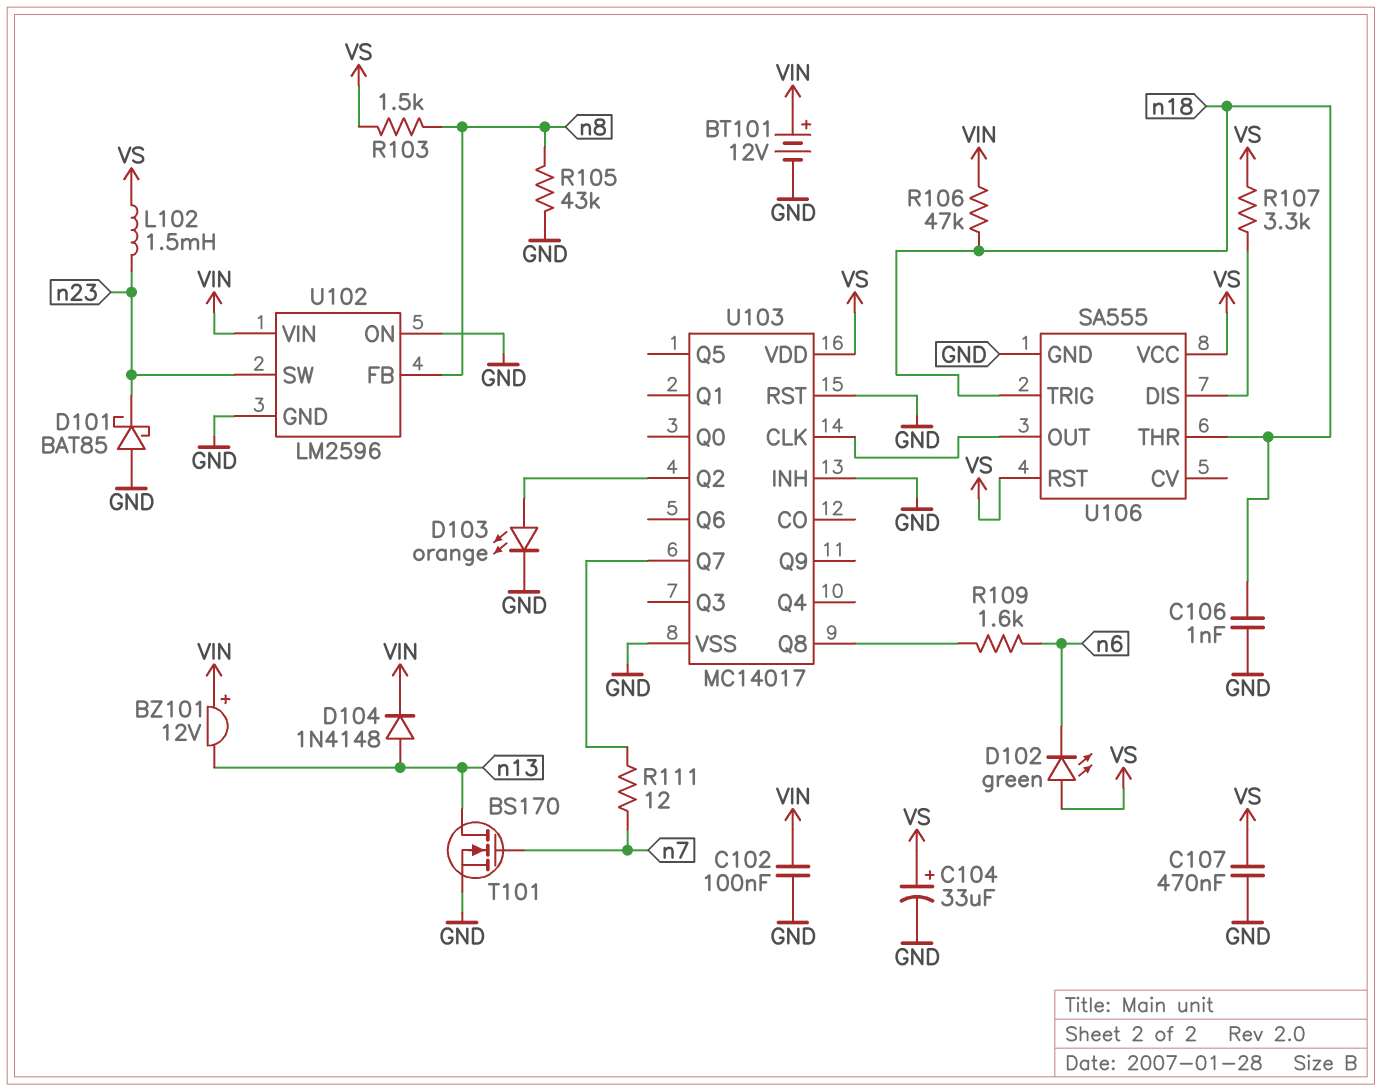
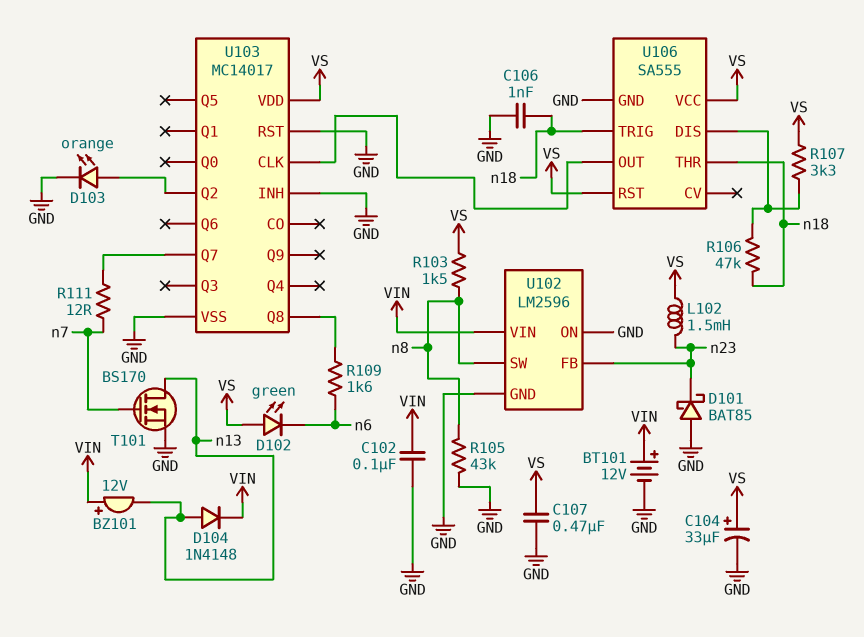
R106: 47k (VIN, n18) -> 47k (U106/DIS, n18)
U102 pin FB: n8 -> n23
U102 pin SW: n23 -> n8

